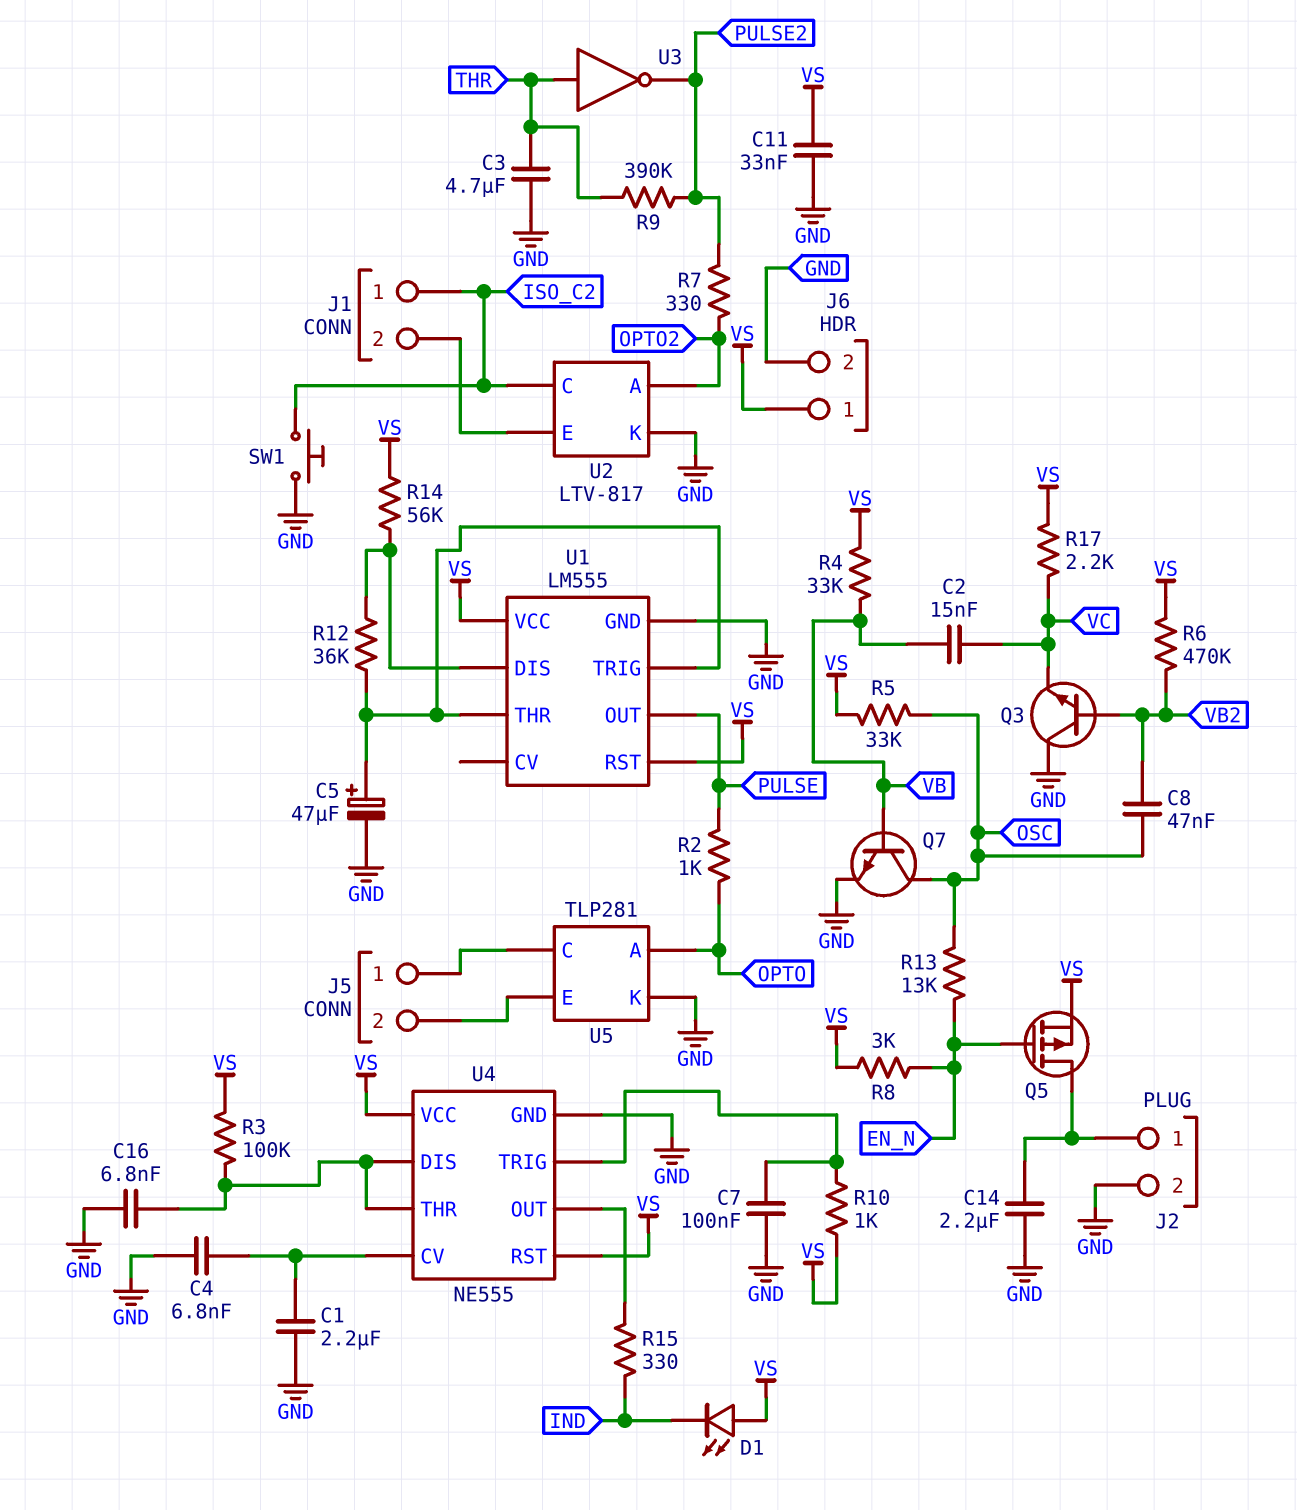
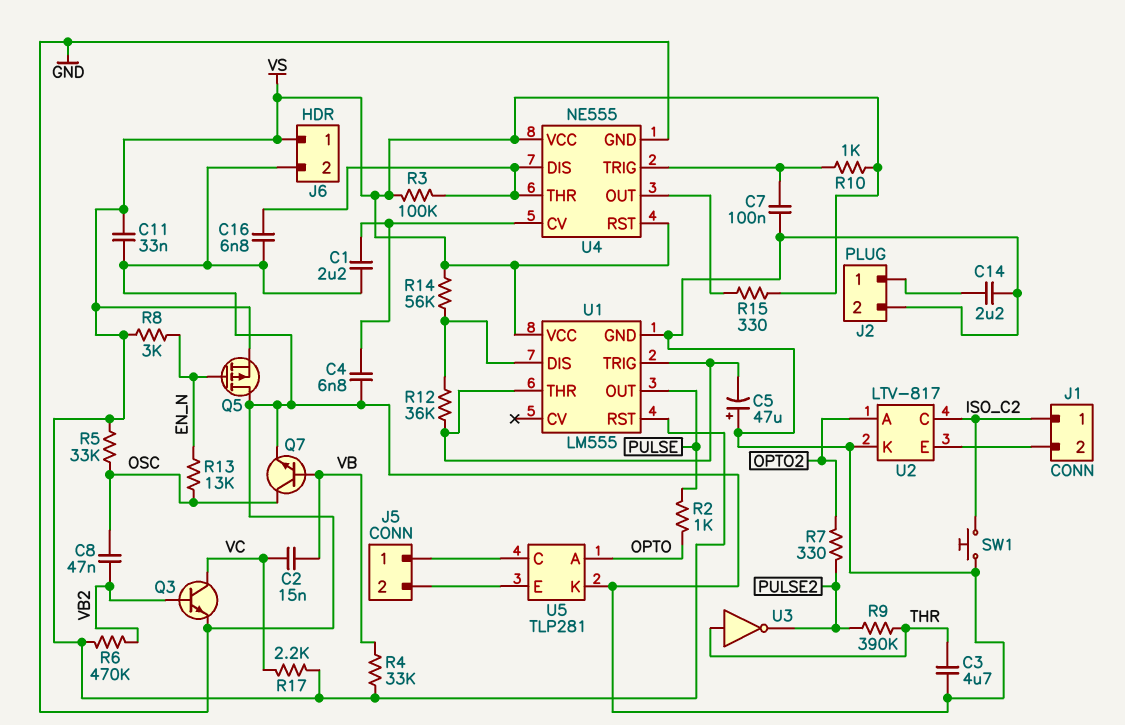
C5: 47uF (plus U1/THR, minus GND) -> 47uF (plus GND, minus U1/THR)
D1: LED (A VS, K IND) -> none
Q3: NPN (B VB2, C GND, E VC) -> NPN (B VB2, C VC, E GND)
Q5: PMOS (G EN_N, D J2/1, S VS) -> PMOS (G EN_N, D GND, S VS)
R15: 330 (IND, U4/OUT) -> 330 (U4/OUT, VS)

